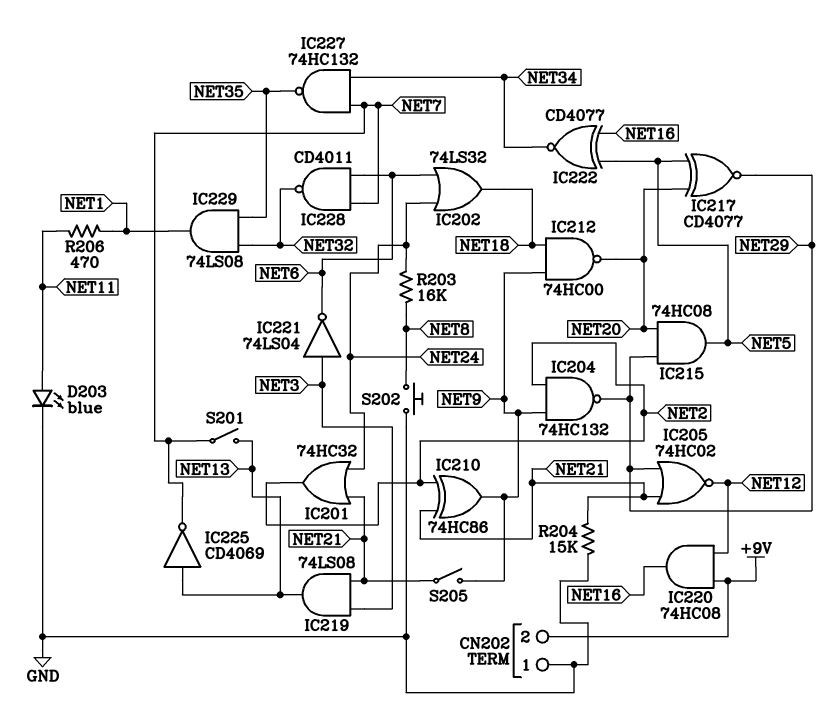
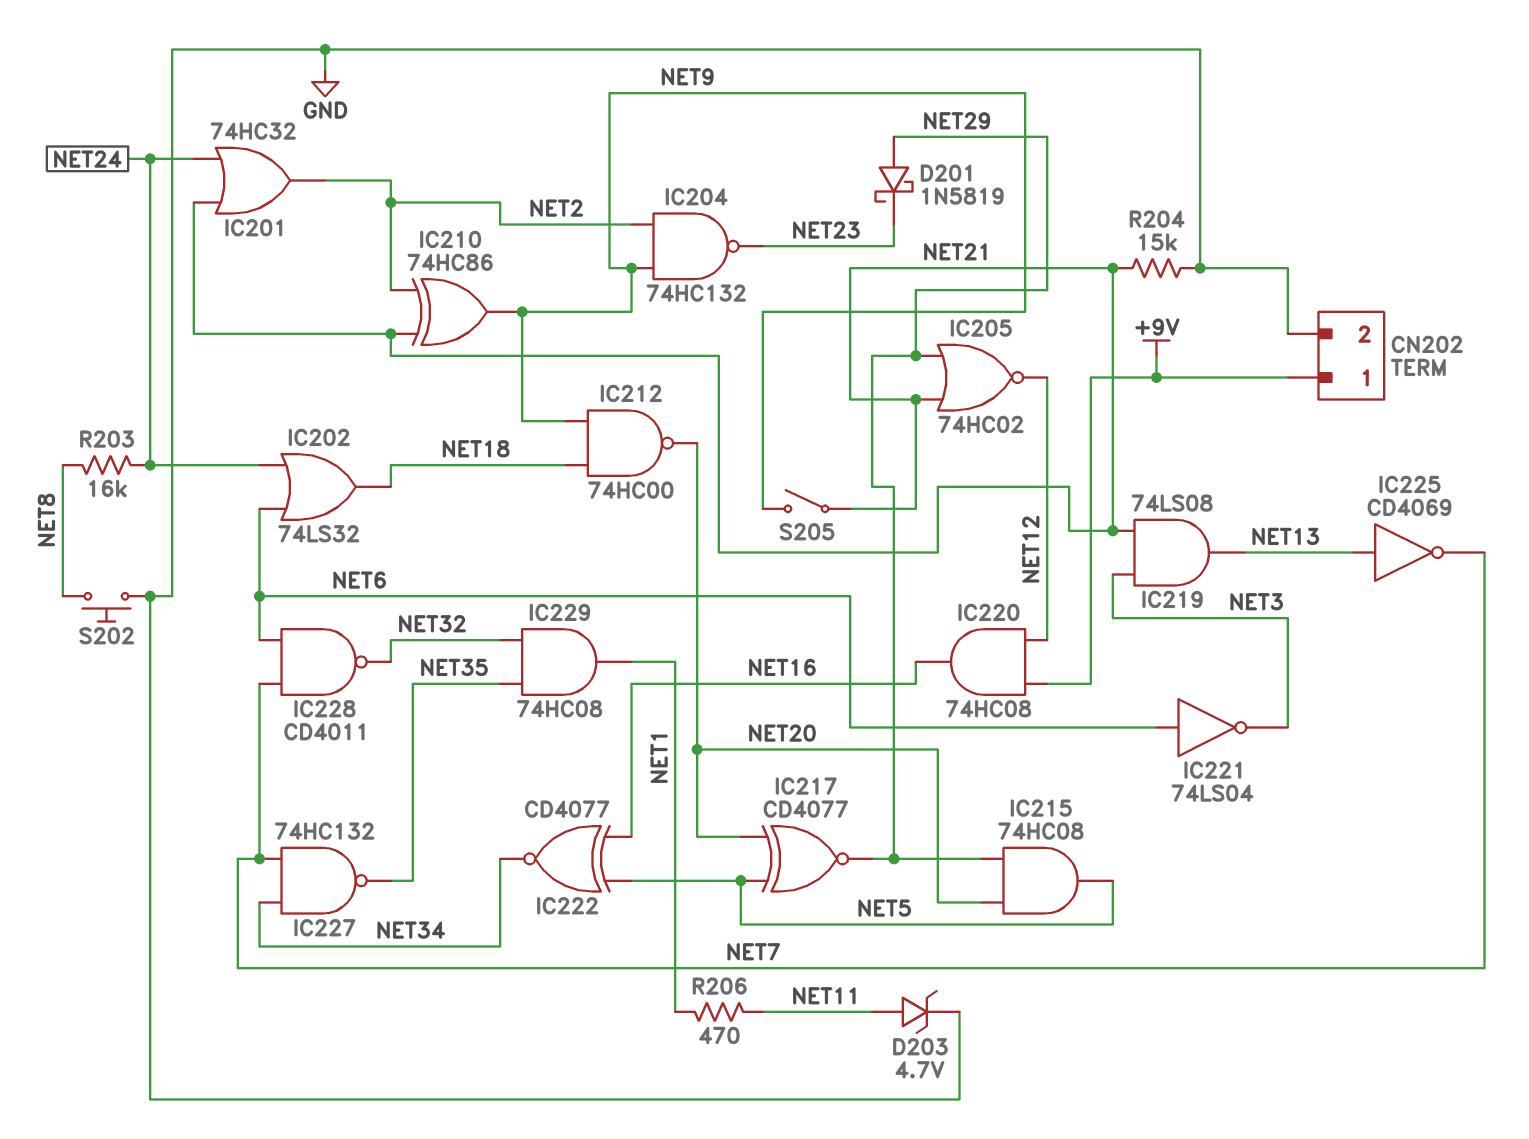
CN202 pin 1: GND -> +9V
CN202 pin 2: +9V -> GND
D201: none -> schottky 1N5819 (A NET29, K NET23)
D203: LED blue (A NET11, K GND) -> zener 4.7V (A NET11, K GND)
IC204: NAND 74HC132 (in NET2, in NET9, out NET29) -> NAND 74HC132 (in NET2, in NET9, out NET23)
IC221: NOT 74LS04 (in NET3, out NET6) -> NOT 74LS04 (in NET6, out NET3)
IC229: AND 74LS08 (in NET32, in NET35, out NET1) -> AND 74HC08 (in NET32, in NET35, out NET1)
S201: switch (NET7, NET13) -> none

